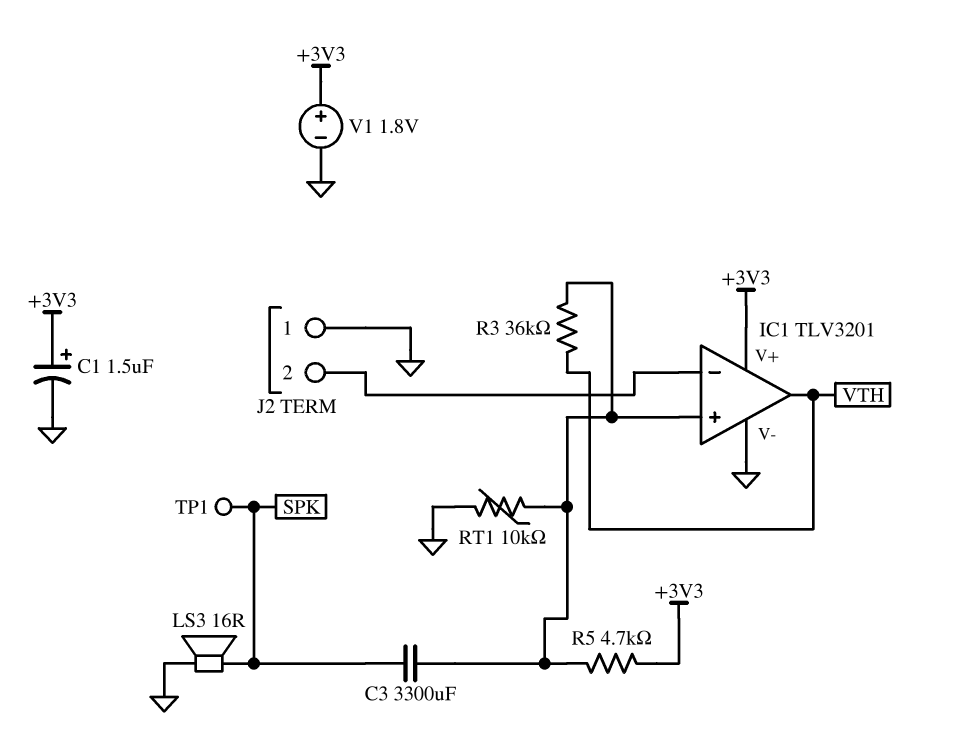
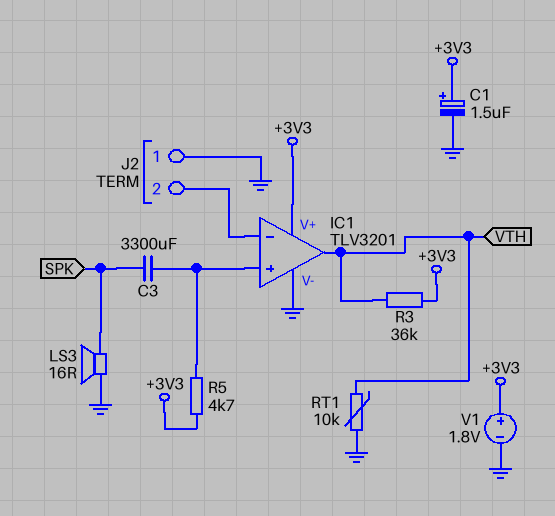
R3: 36k (IC1/in+, VTH) -> 36k (+3V3, VTH)
RT1: 10k (GND, IC1/in+) -> 10k (GND, VTH)
TP1: test point (SPK) -> none

